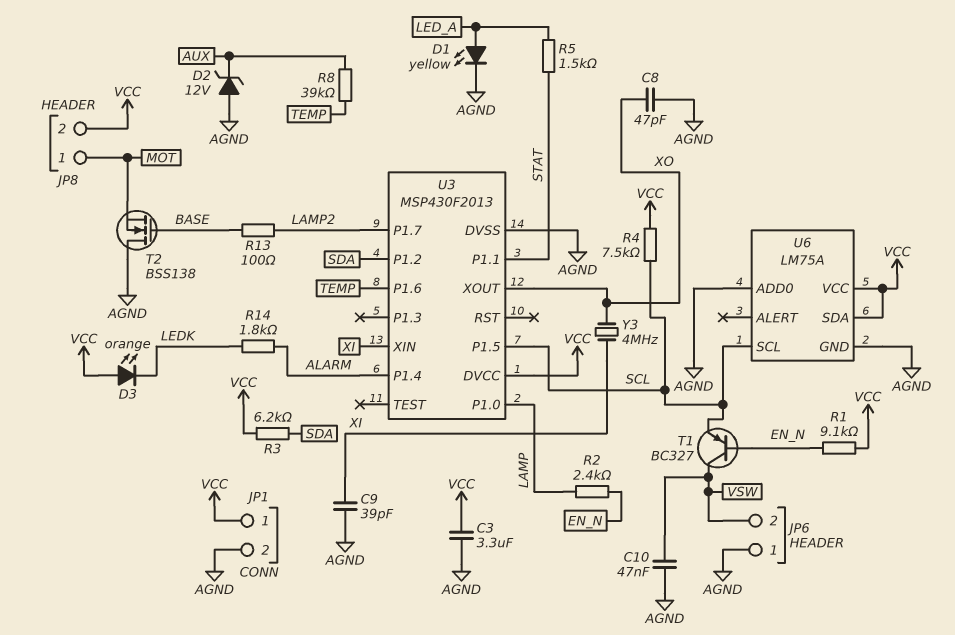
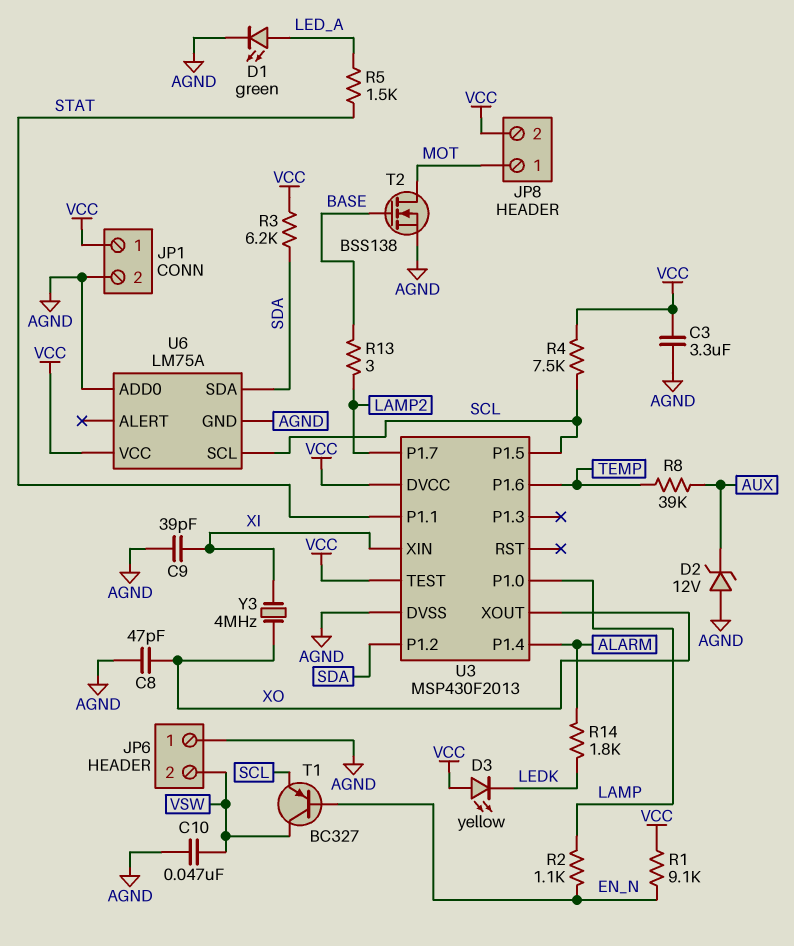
D1: LED yellow (A LED_A, K AGND) -> LED green (A LED_A, K AGND)
D3: LED orange (A VCC, K LEDK) -> LED yellow (A VCC, K LEDK)
R2: 2.4k (EN_N, LAMP) -> 1.1k (EN_N, LAMP)
R13: 100 (BASE, LAMP2) -> 3 (BASE, LAMP2)
T2: NMOS BSS138 (G BASE, D AGND, S MOT) -> NMOS BSS138 (G BASE, D MOT, S AGND)
U3 pin TEST: none -> VCC
U6 pin SDA: VCC -> SDA

